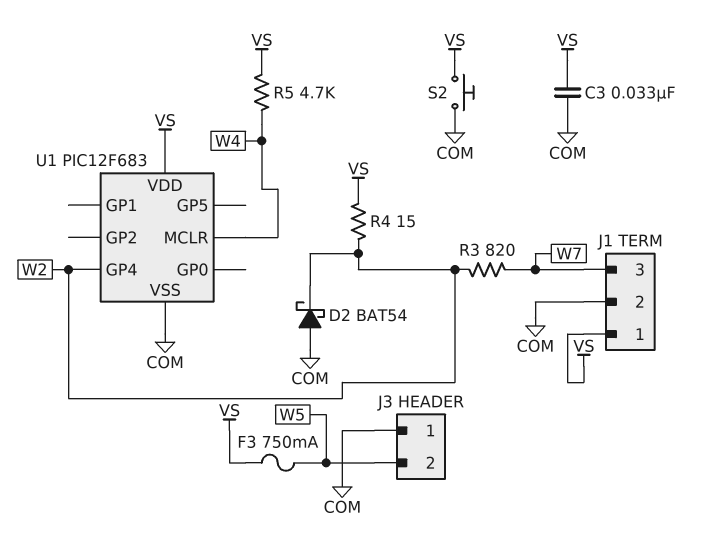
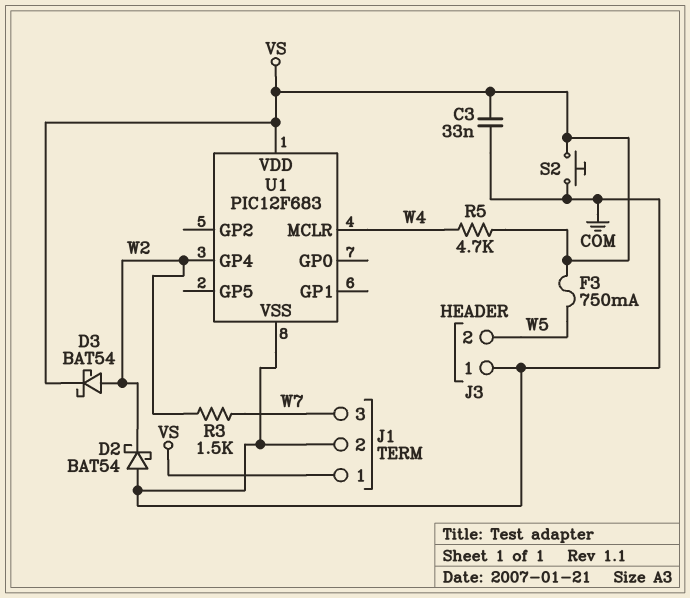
D3: none -> schottky BAT54 (A W2, K VS)
R3: 820 (W2, W7) -> 1.5k (W2, W7)
R4: 15 (VS, W2) -> none

